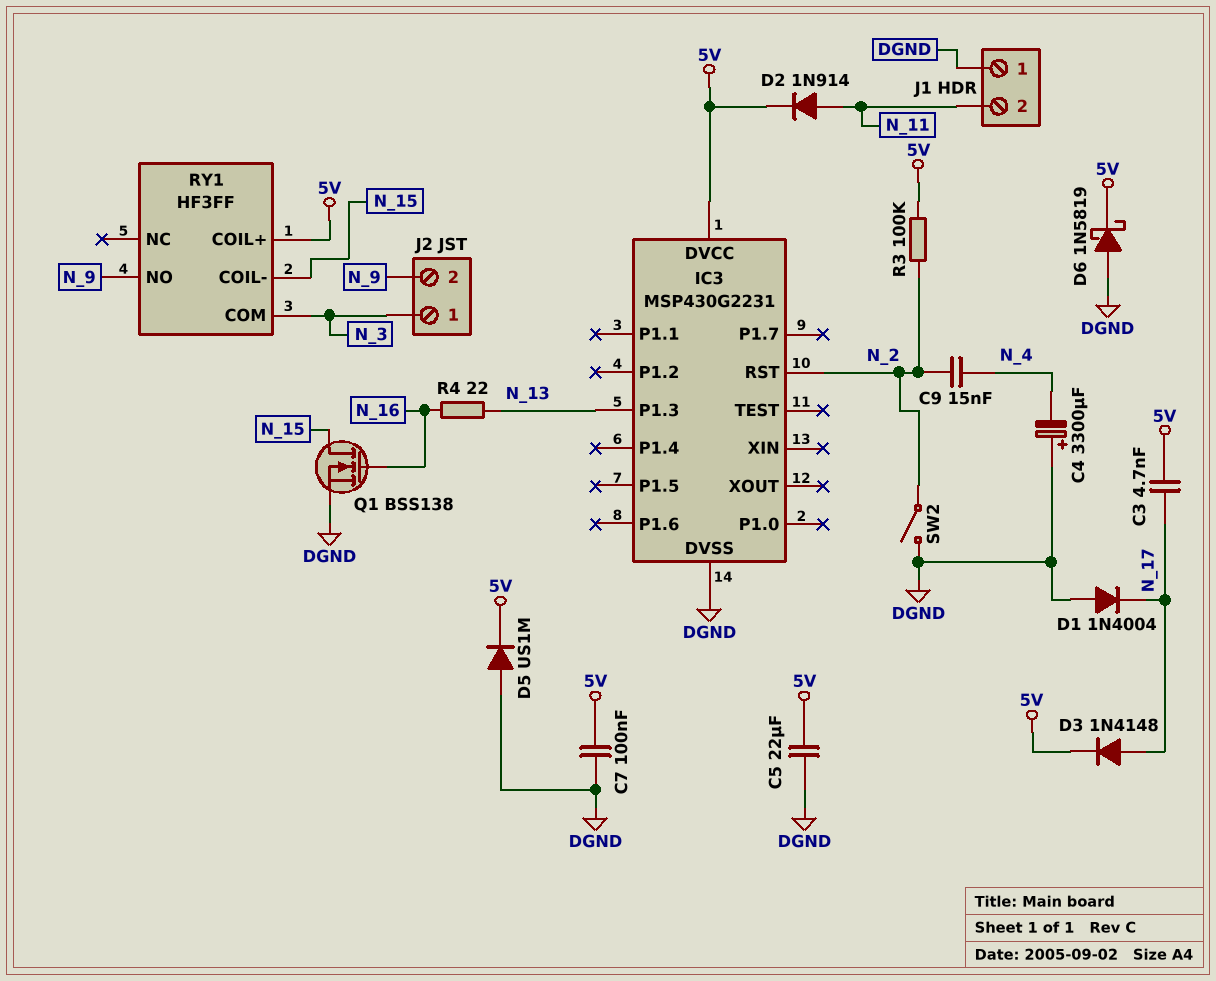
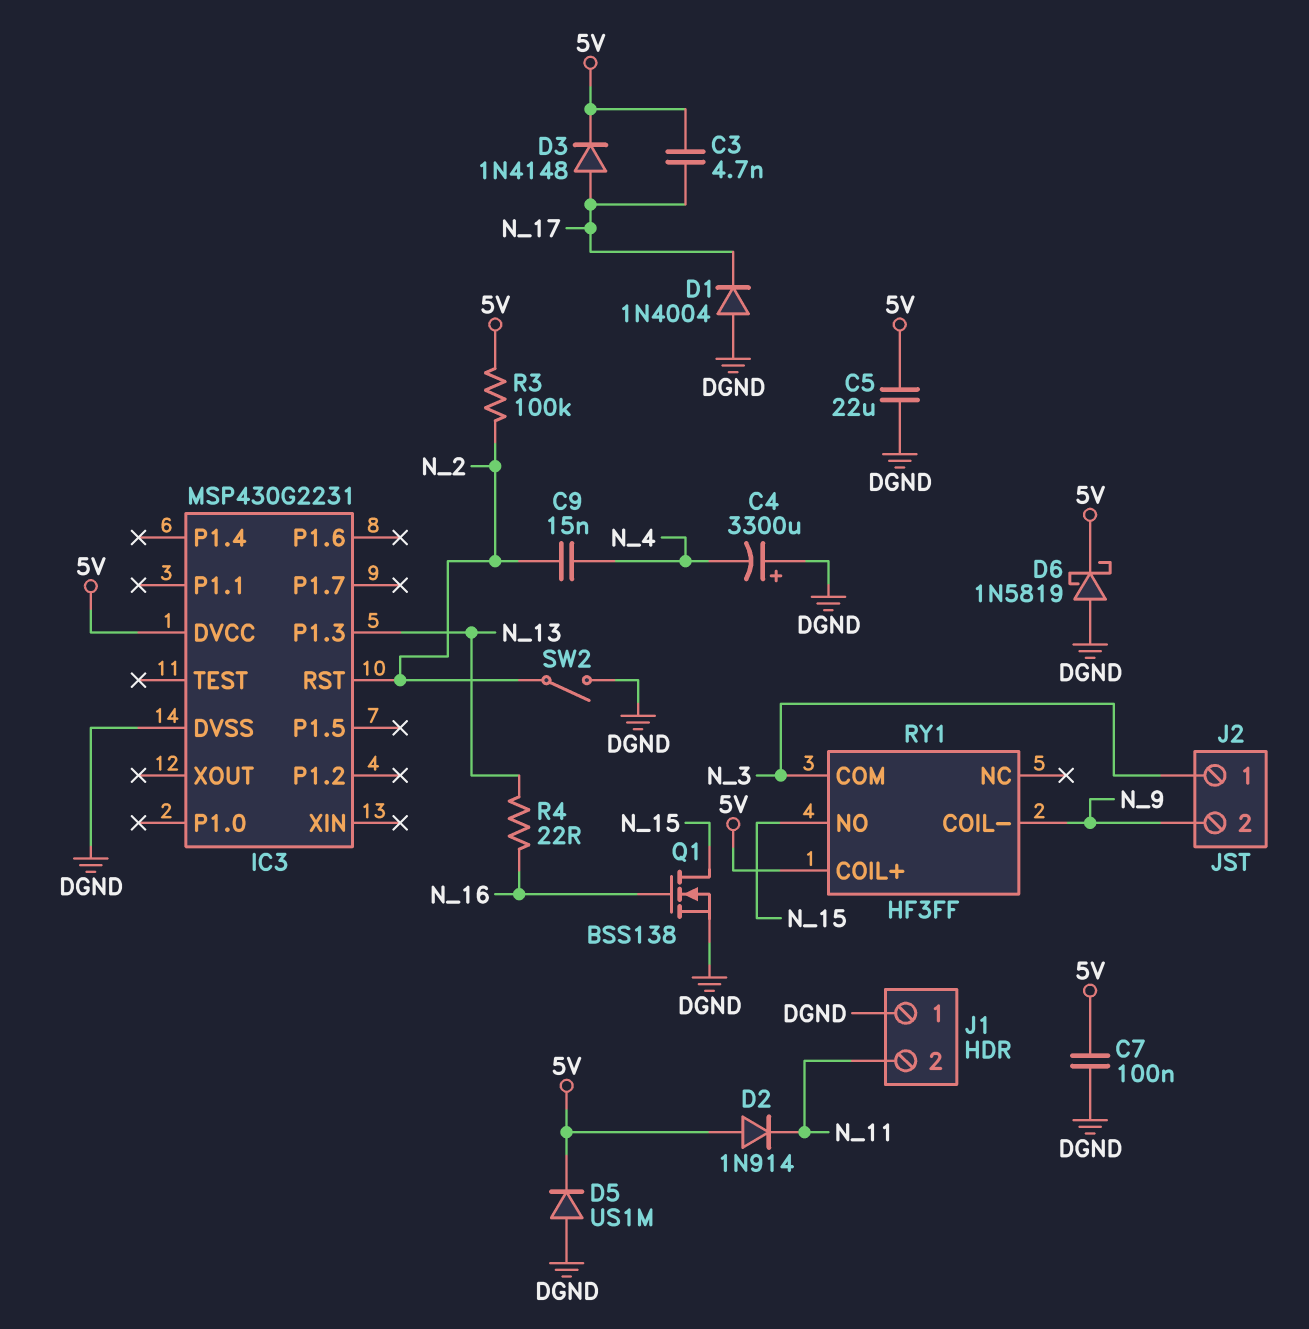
D2: diode 1N914 (A N_11, K 5V) -> diode 1N914 (A 5V, K N_11)
RY1 pin COIL-: N_15 -> N_9
RY1 pin NO: N_9 -> N_15

